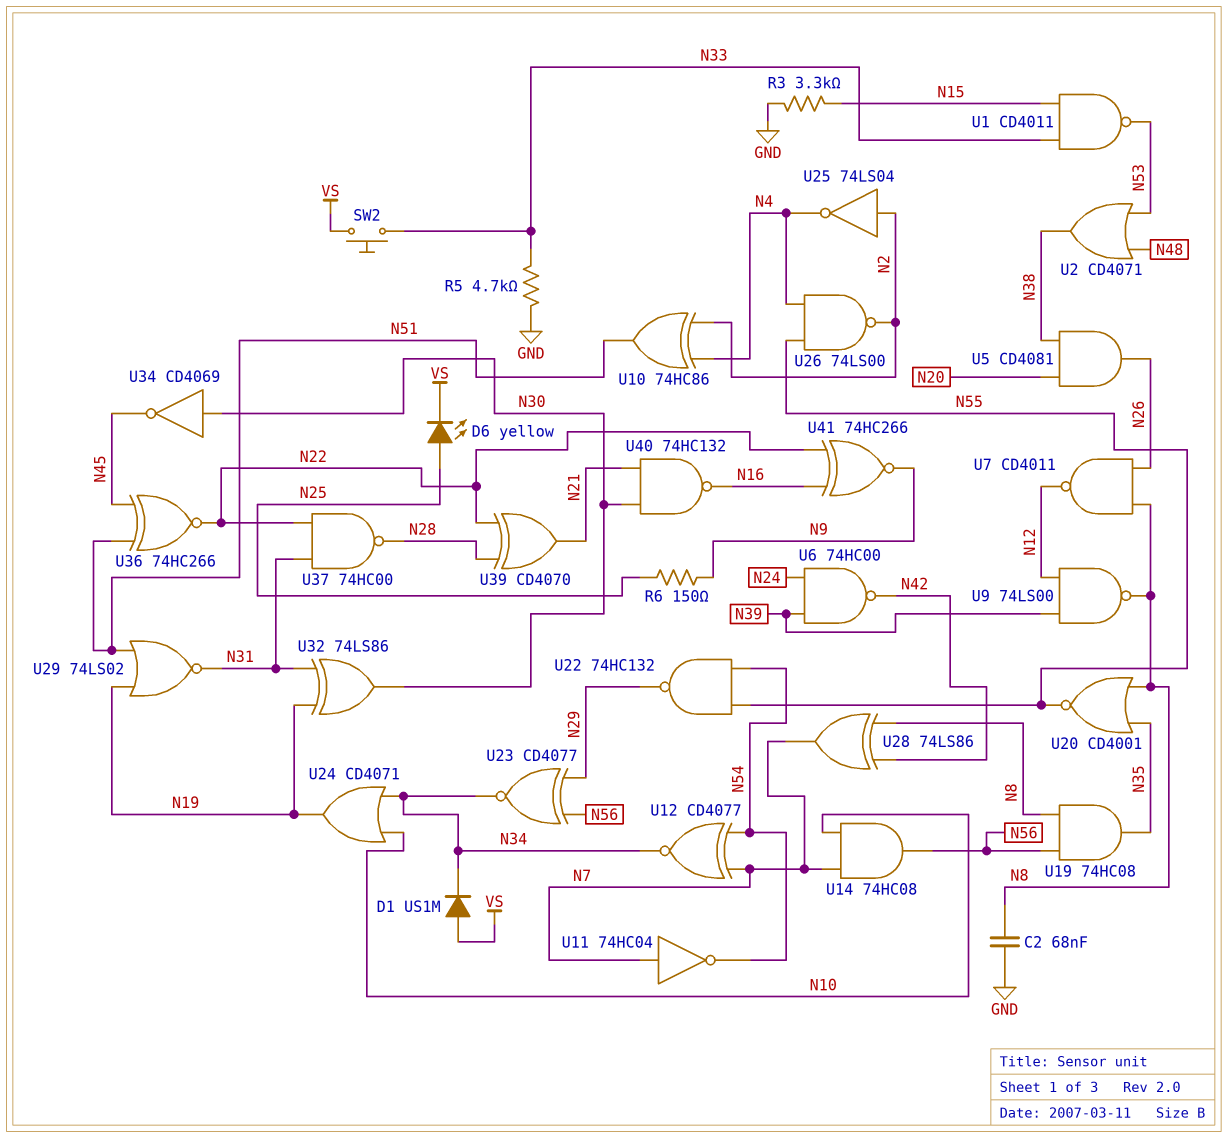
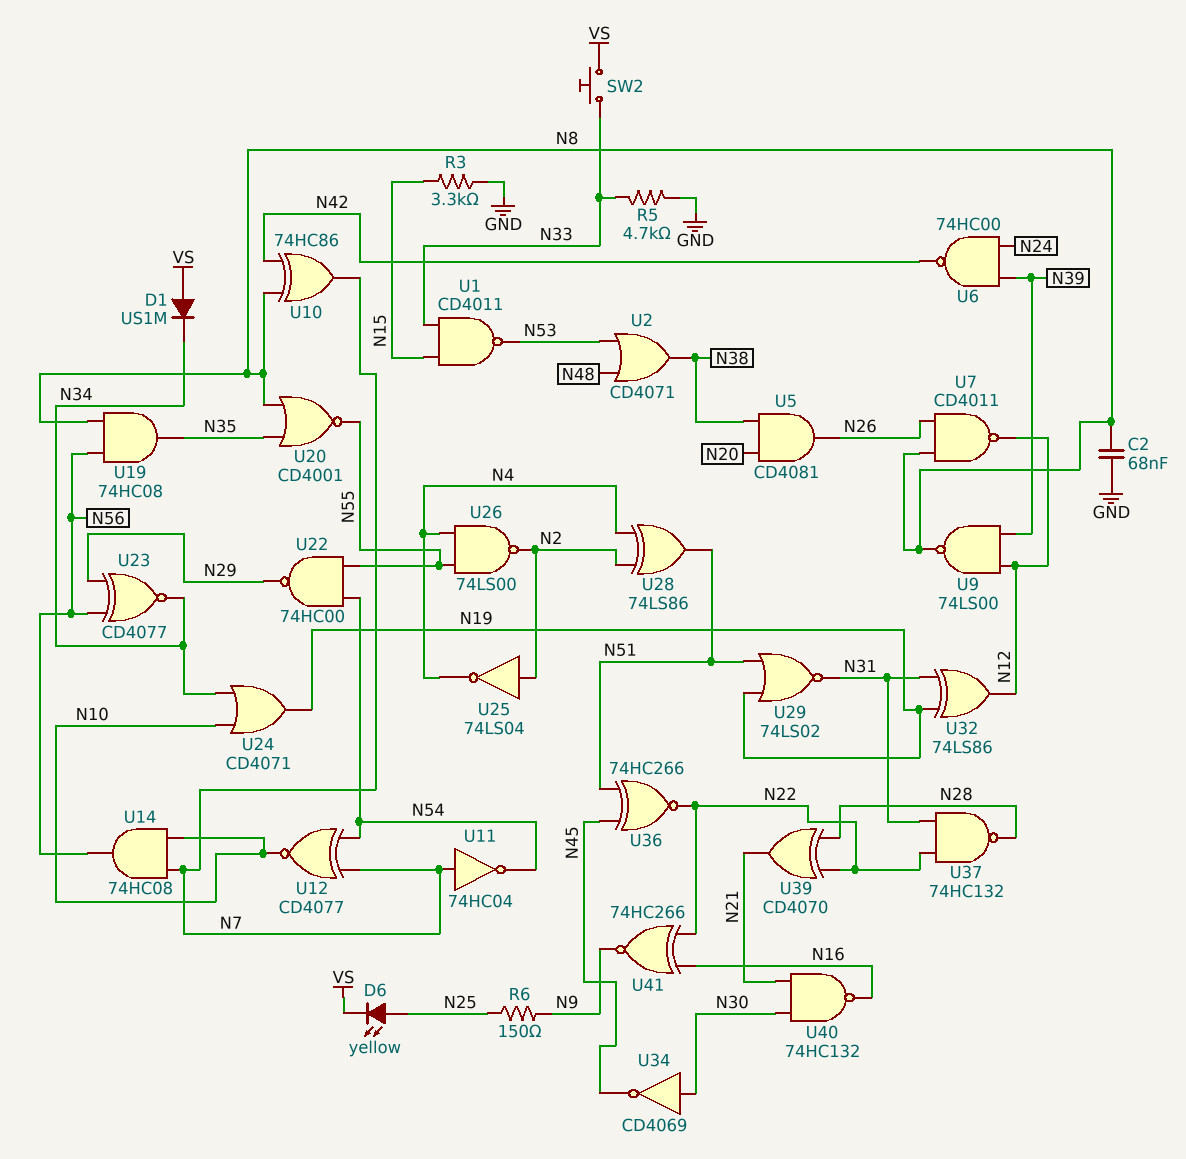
U10: XOR 74HC86 (in N2, in N4, out N51) -> XOR 74HC86 (in N8, in N42, out N7)
U12: XNOR CD4077 (in N7, in N54, out N34) -> XNOR CD4077 (in N7, in N54, out N10)
U22: NAND 74HC132 (in N54, in N55, out N29) -> NAND 74HC00 (in N54, in N55, out N29)
U28: XOR 74LS86 (in N8, in N42, out N7) -> XOR 74LS86 (in N2, in N4, out N51)
U32: XOR 74LS86 (in N19, in N31, out N30) -> XOR 74LS86 (in N19, in N31, out N12)
U37: NAND 74HC00 (in N22, in N31, out N28) -> NAND 74HC132 (in N22, in N31, out N28)

